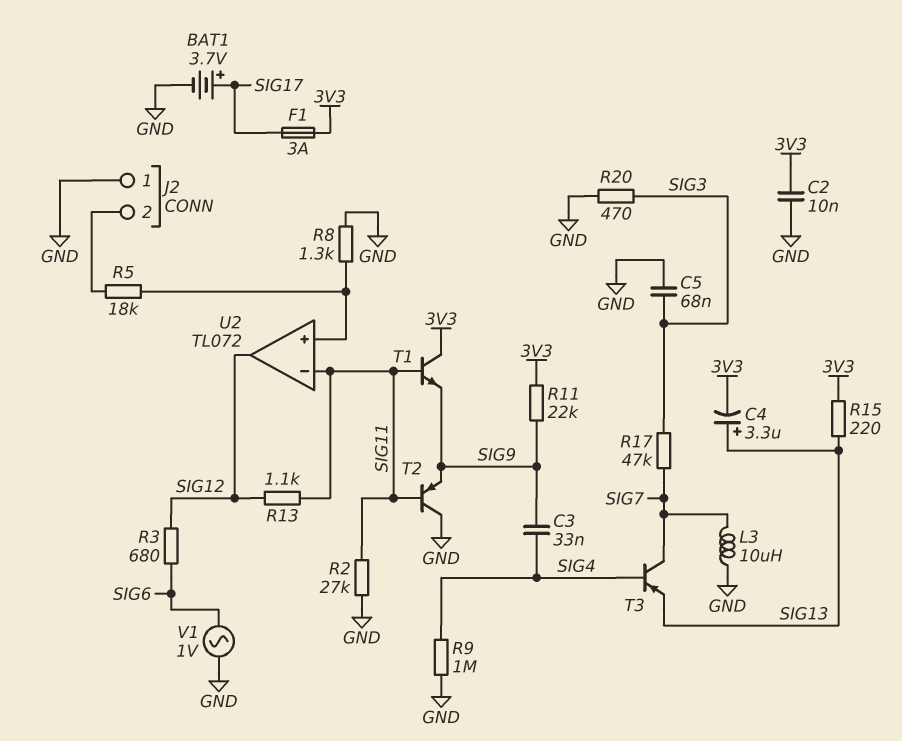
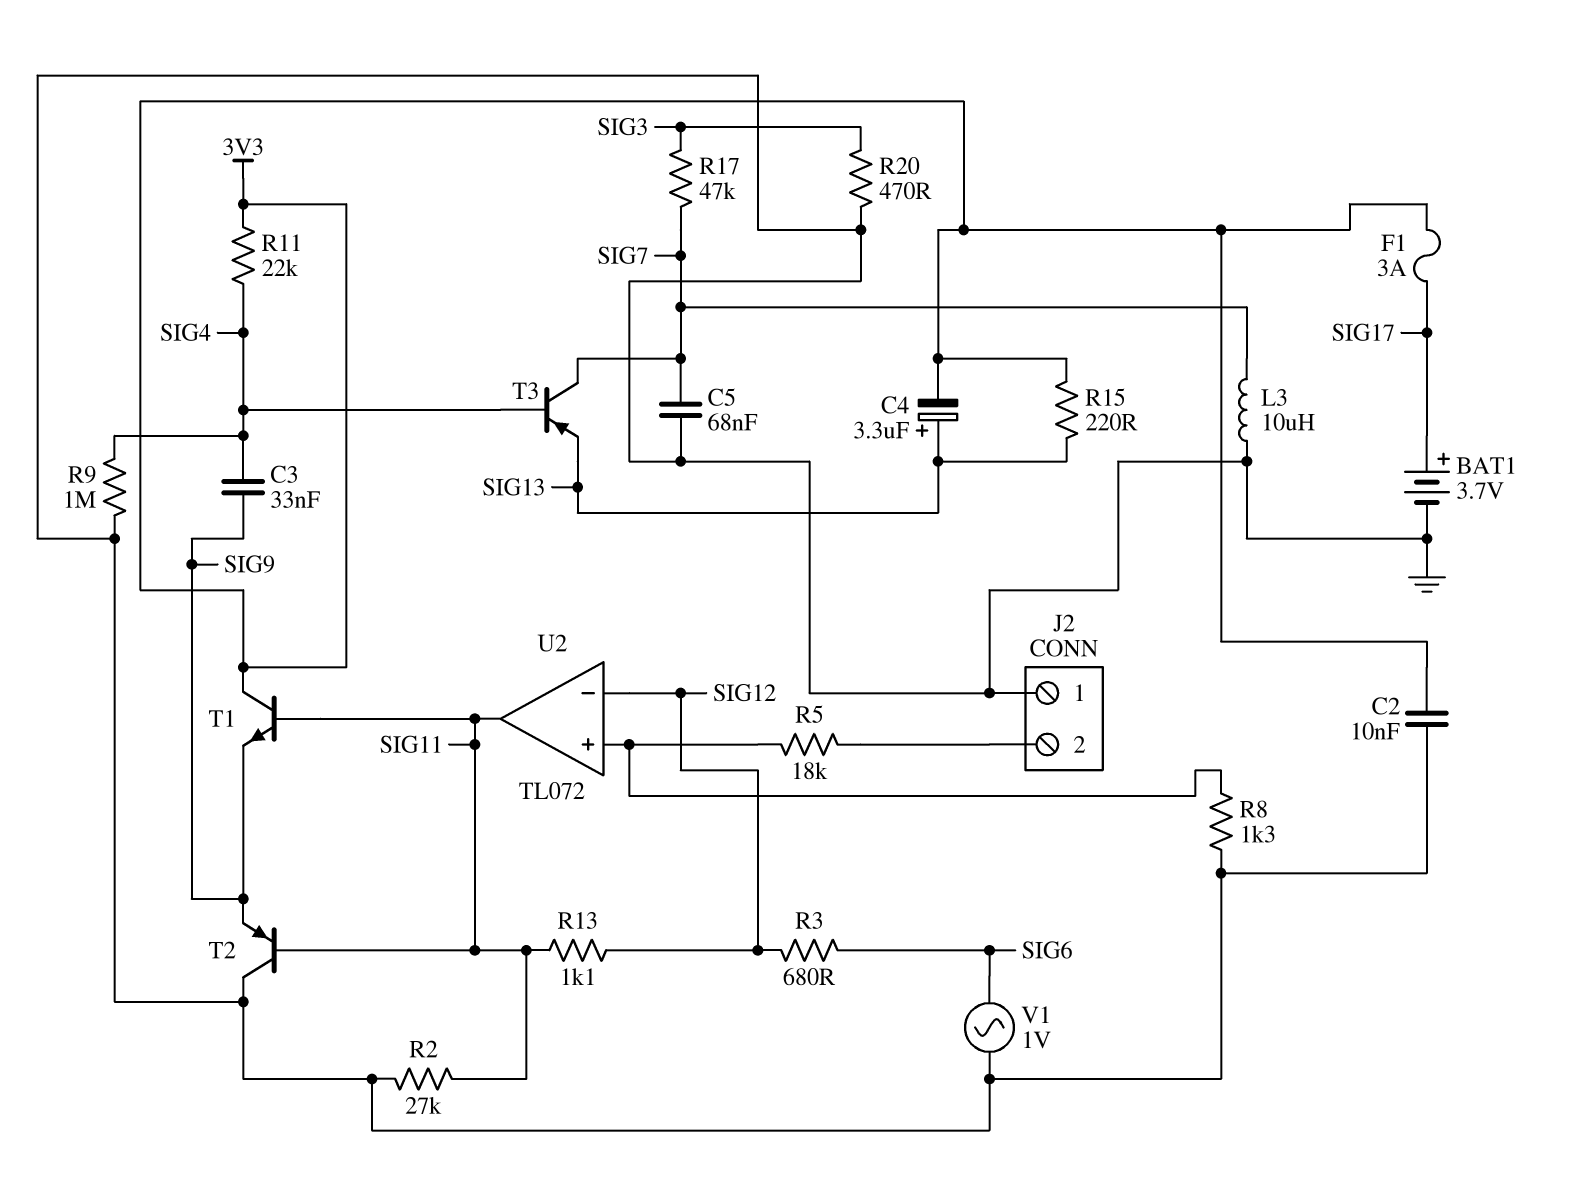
C5: 68nF (GND, SIG3) -> 68nF (GND, SIG7)
R11: 22k (3V3, SIG9) -> 22k (3V3, SIG4)
U2 pin in-: SIG11 -> SIG12
U2 pin out: SIG12 -> SIG11

